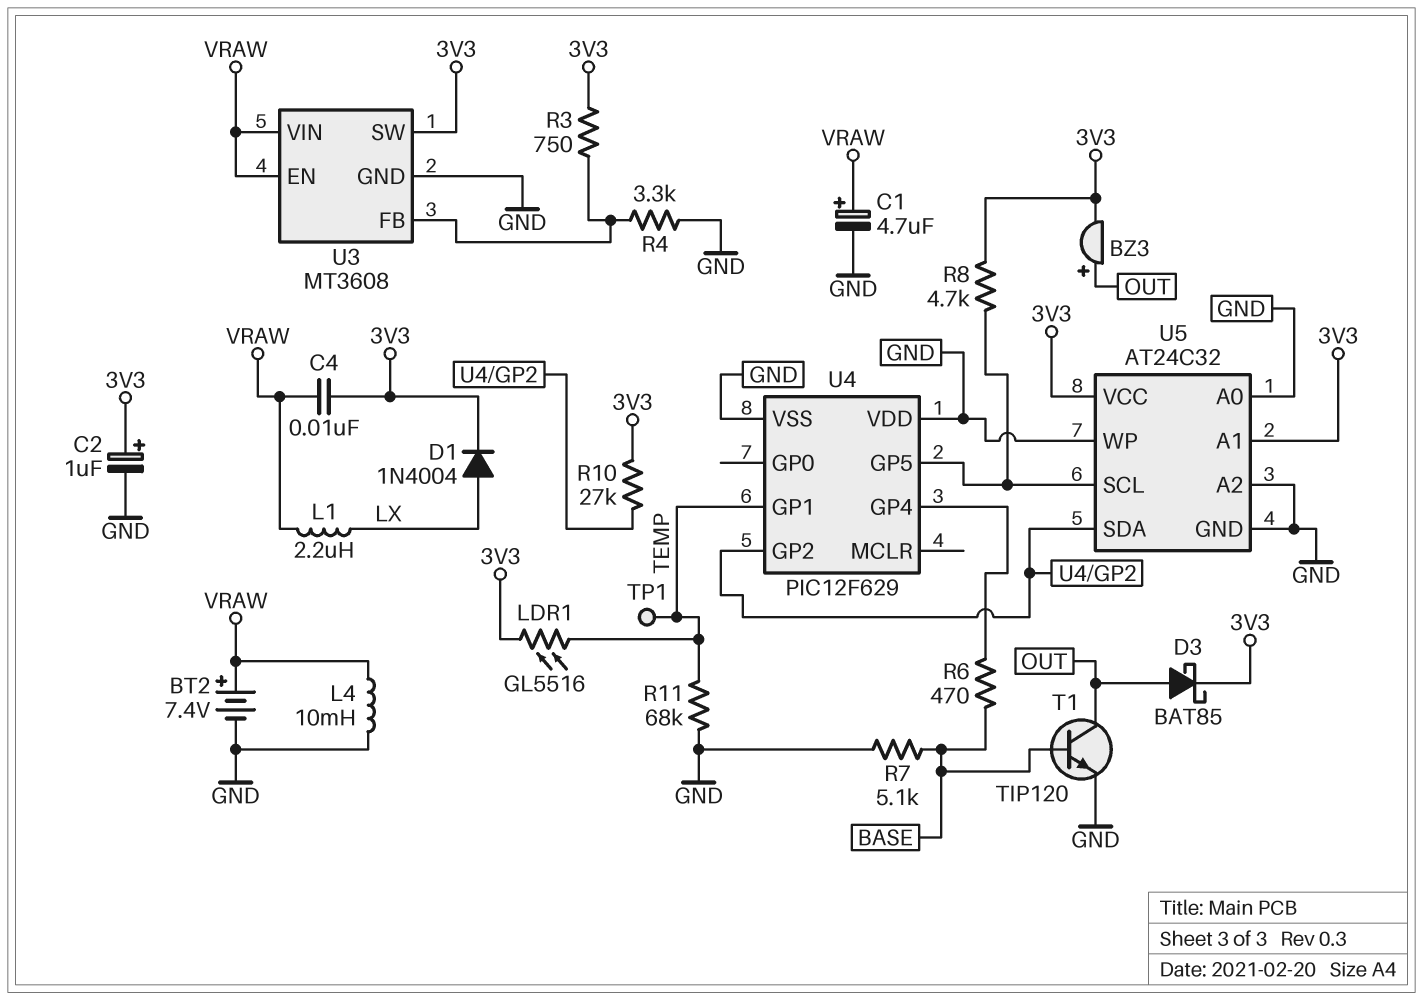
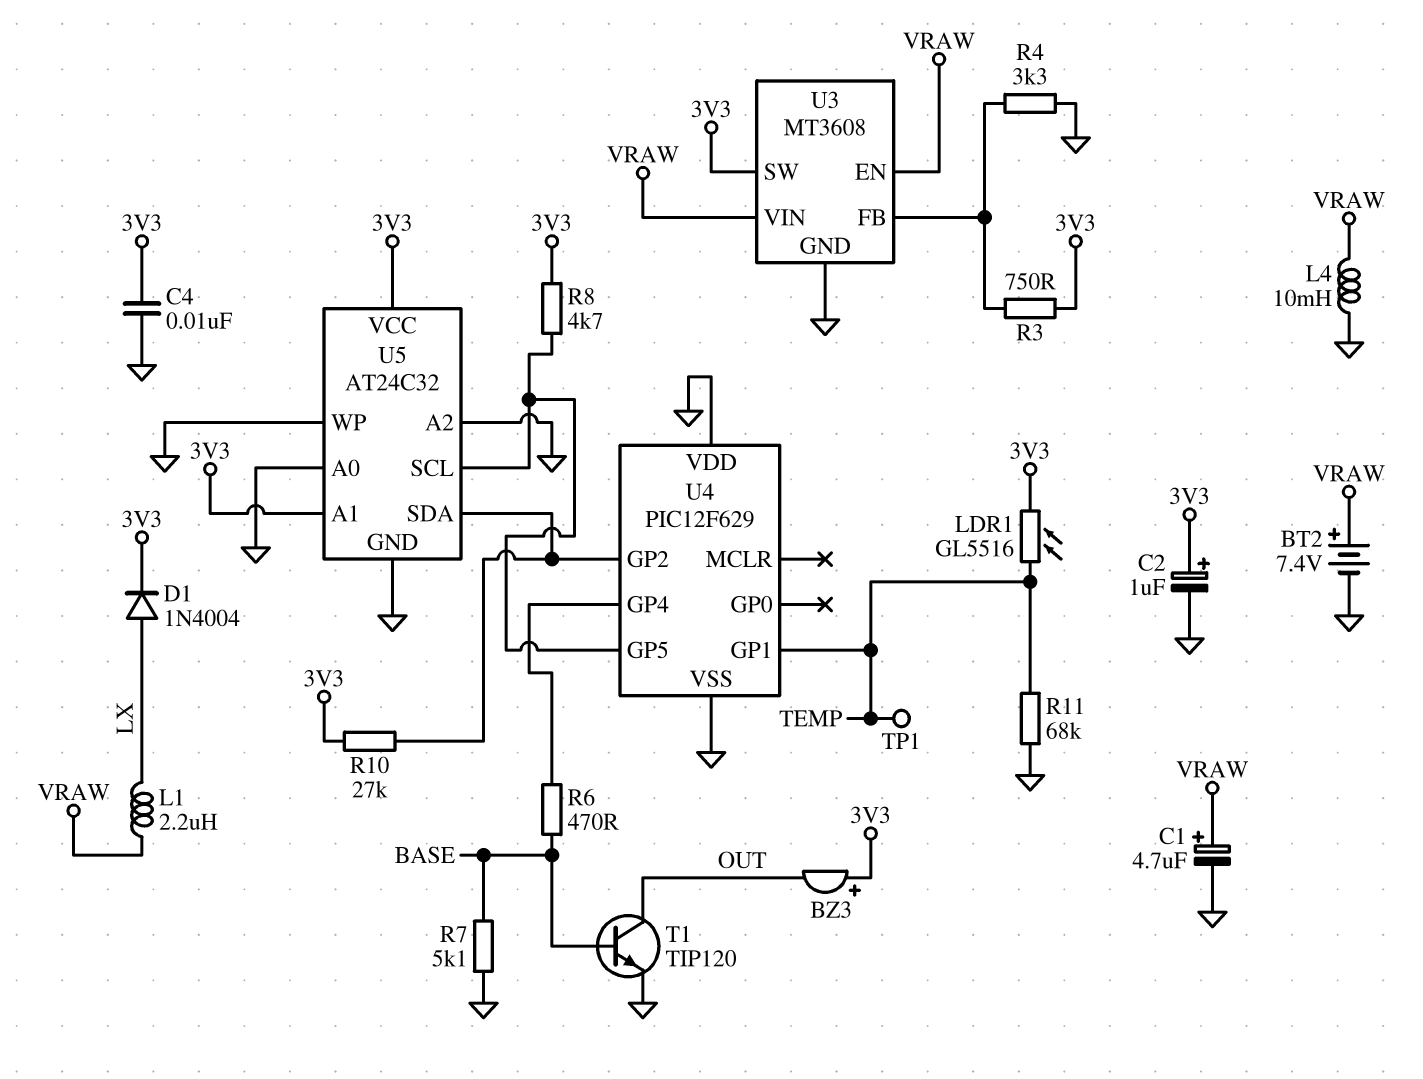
BZ3: buzzer (plus OUT, minus 3V3) -> buzzer (plus 3V3, minus OUT)
C4: 10nF (3V3, VRAW) -> 10nF (3V3, GND)
D3: schottky BAT85 (A OUT, K 3V3) -> none

